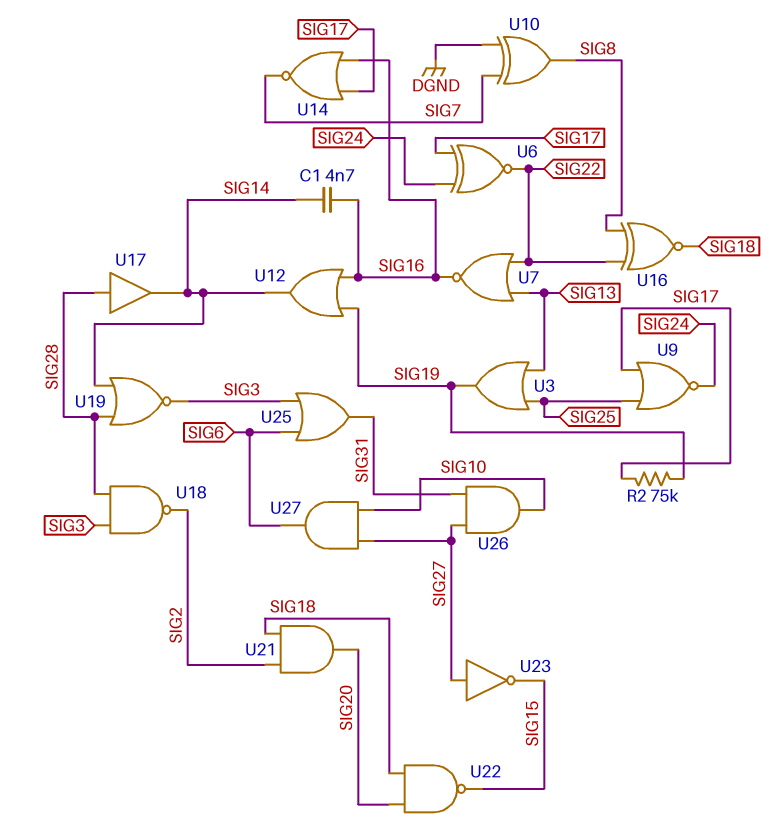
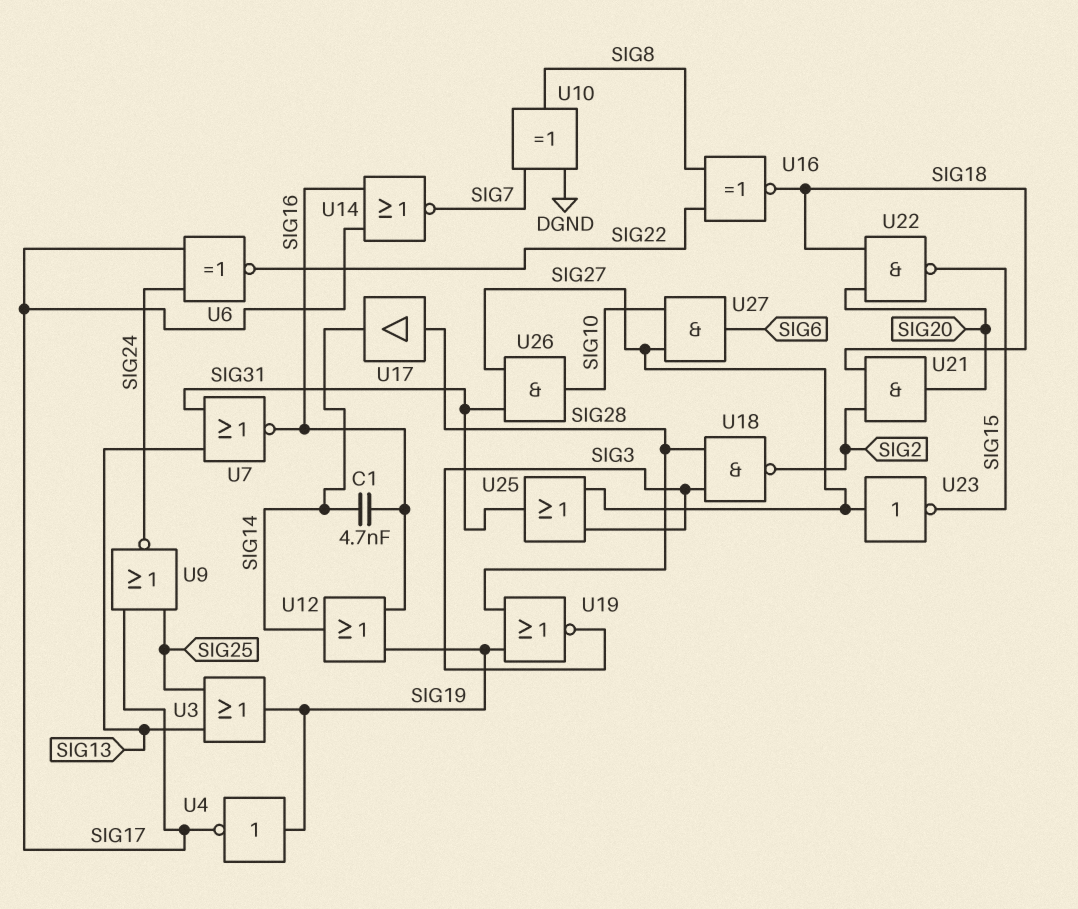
R2: 75k (SIG17, SIG19) -> none
U4: none -> NOT (in SIG19, out SIG17)
U7: NOR (in SIG13, in SIG22, out SIG16) -> NOR (in SIG13, in SIG31, out SIG16)
U19: NOR (in SIG14, in SIG28, out SIG3) -> NOR (in SIG19, in SIG28, out SIG3)
U25: OR (in SIG3, in SIG6, out SIG31) -> OR (in SIG3, in SIG27, out SIG31)

